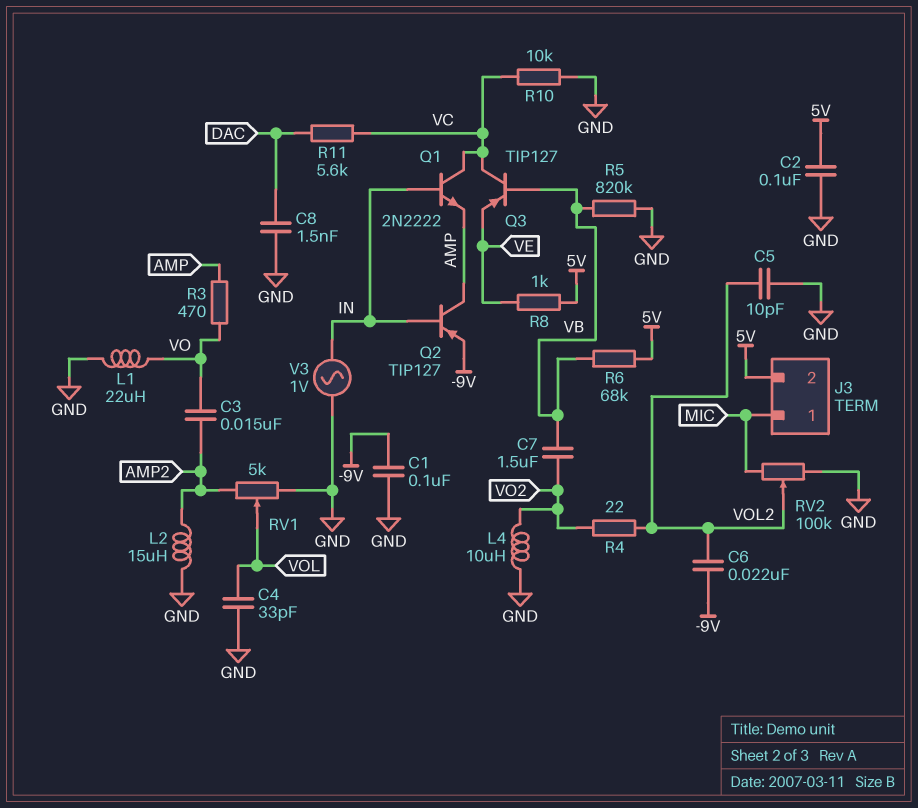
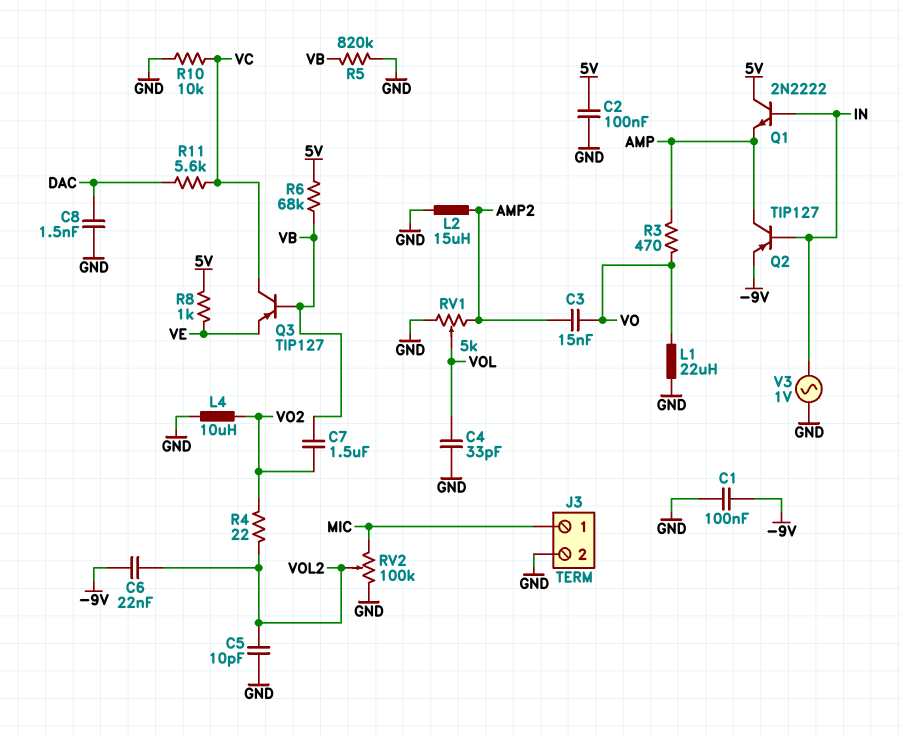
J3 pin 2: 5V -> GND
Q1: NPN 2N2222 (B IN, C VC, E AMP) -> NPN 2N2222 (B IN, C 5V, E AMP)

